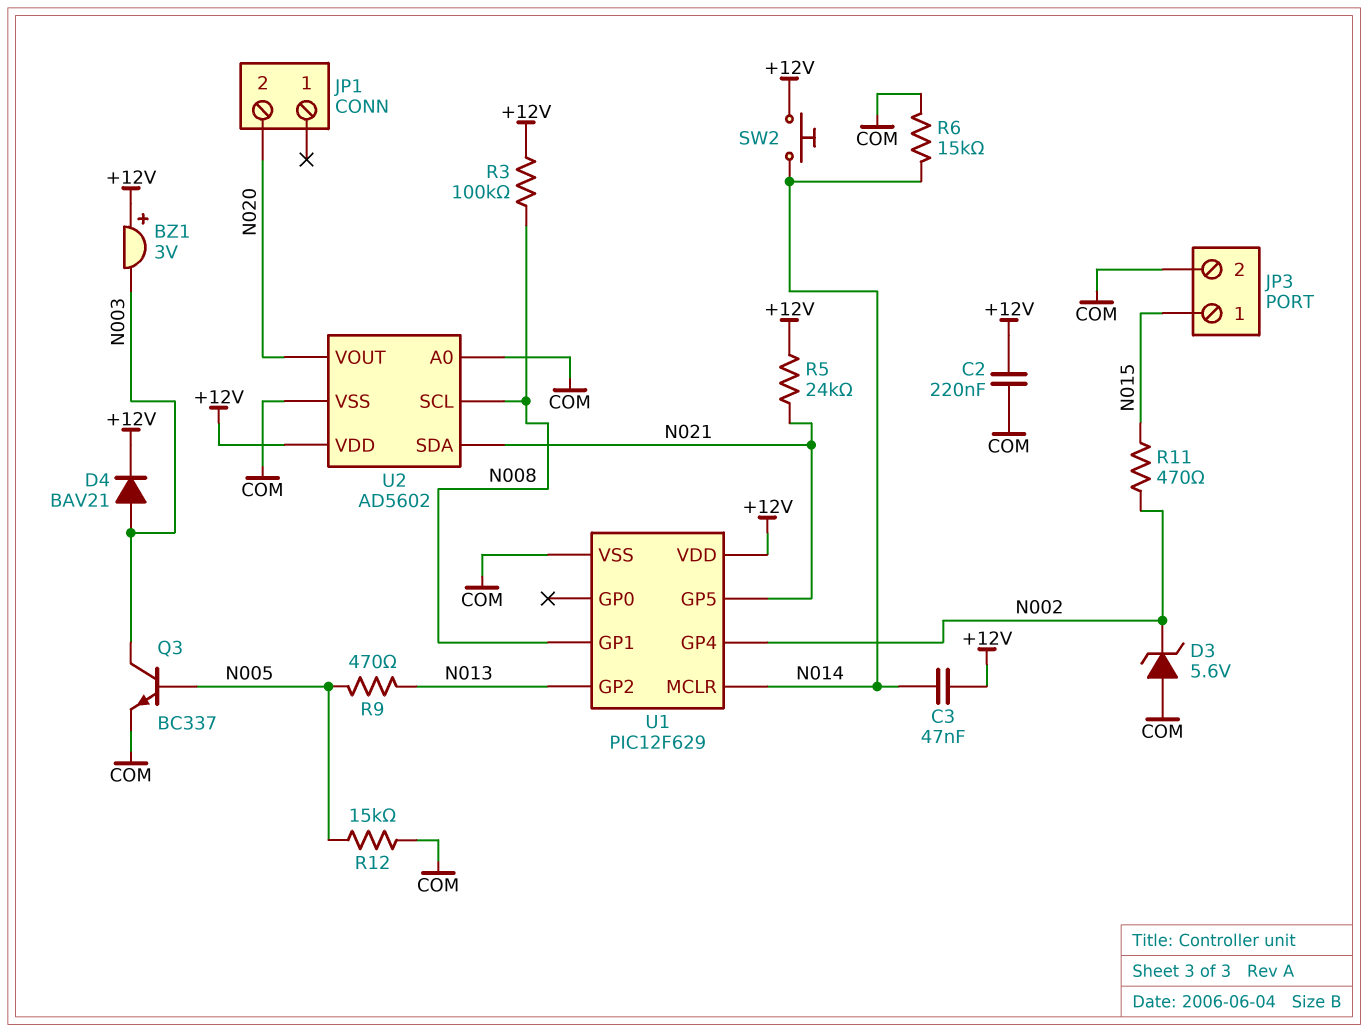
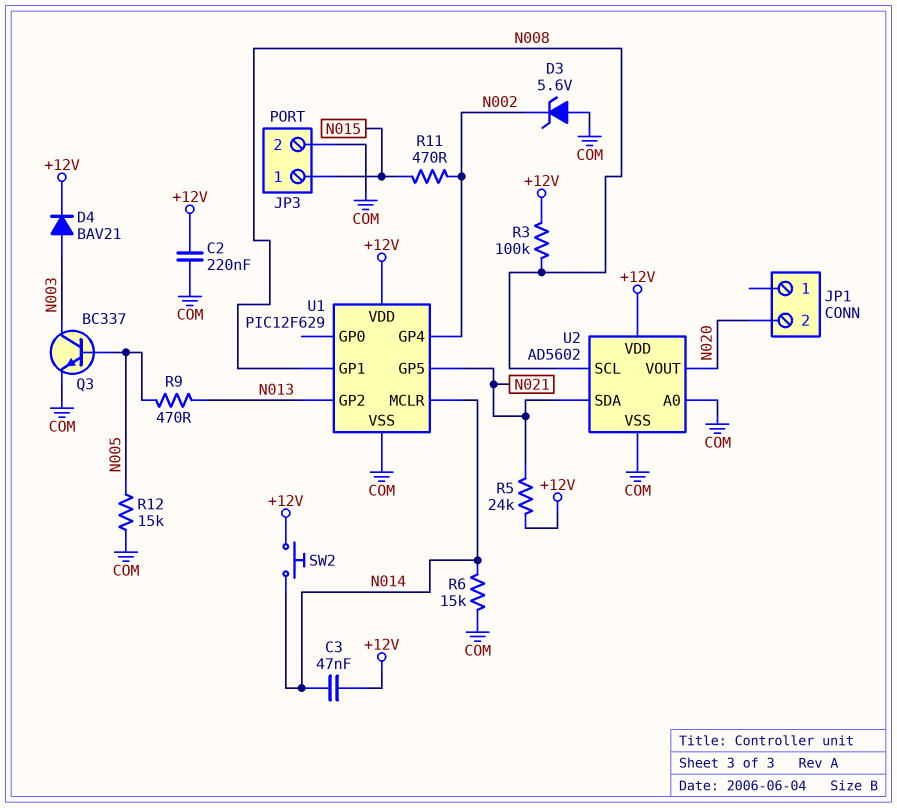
BZ1: buzzer 3V (plus +12V, minus N003) -> none

